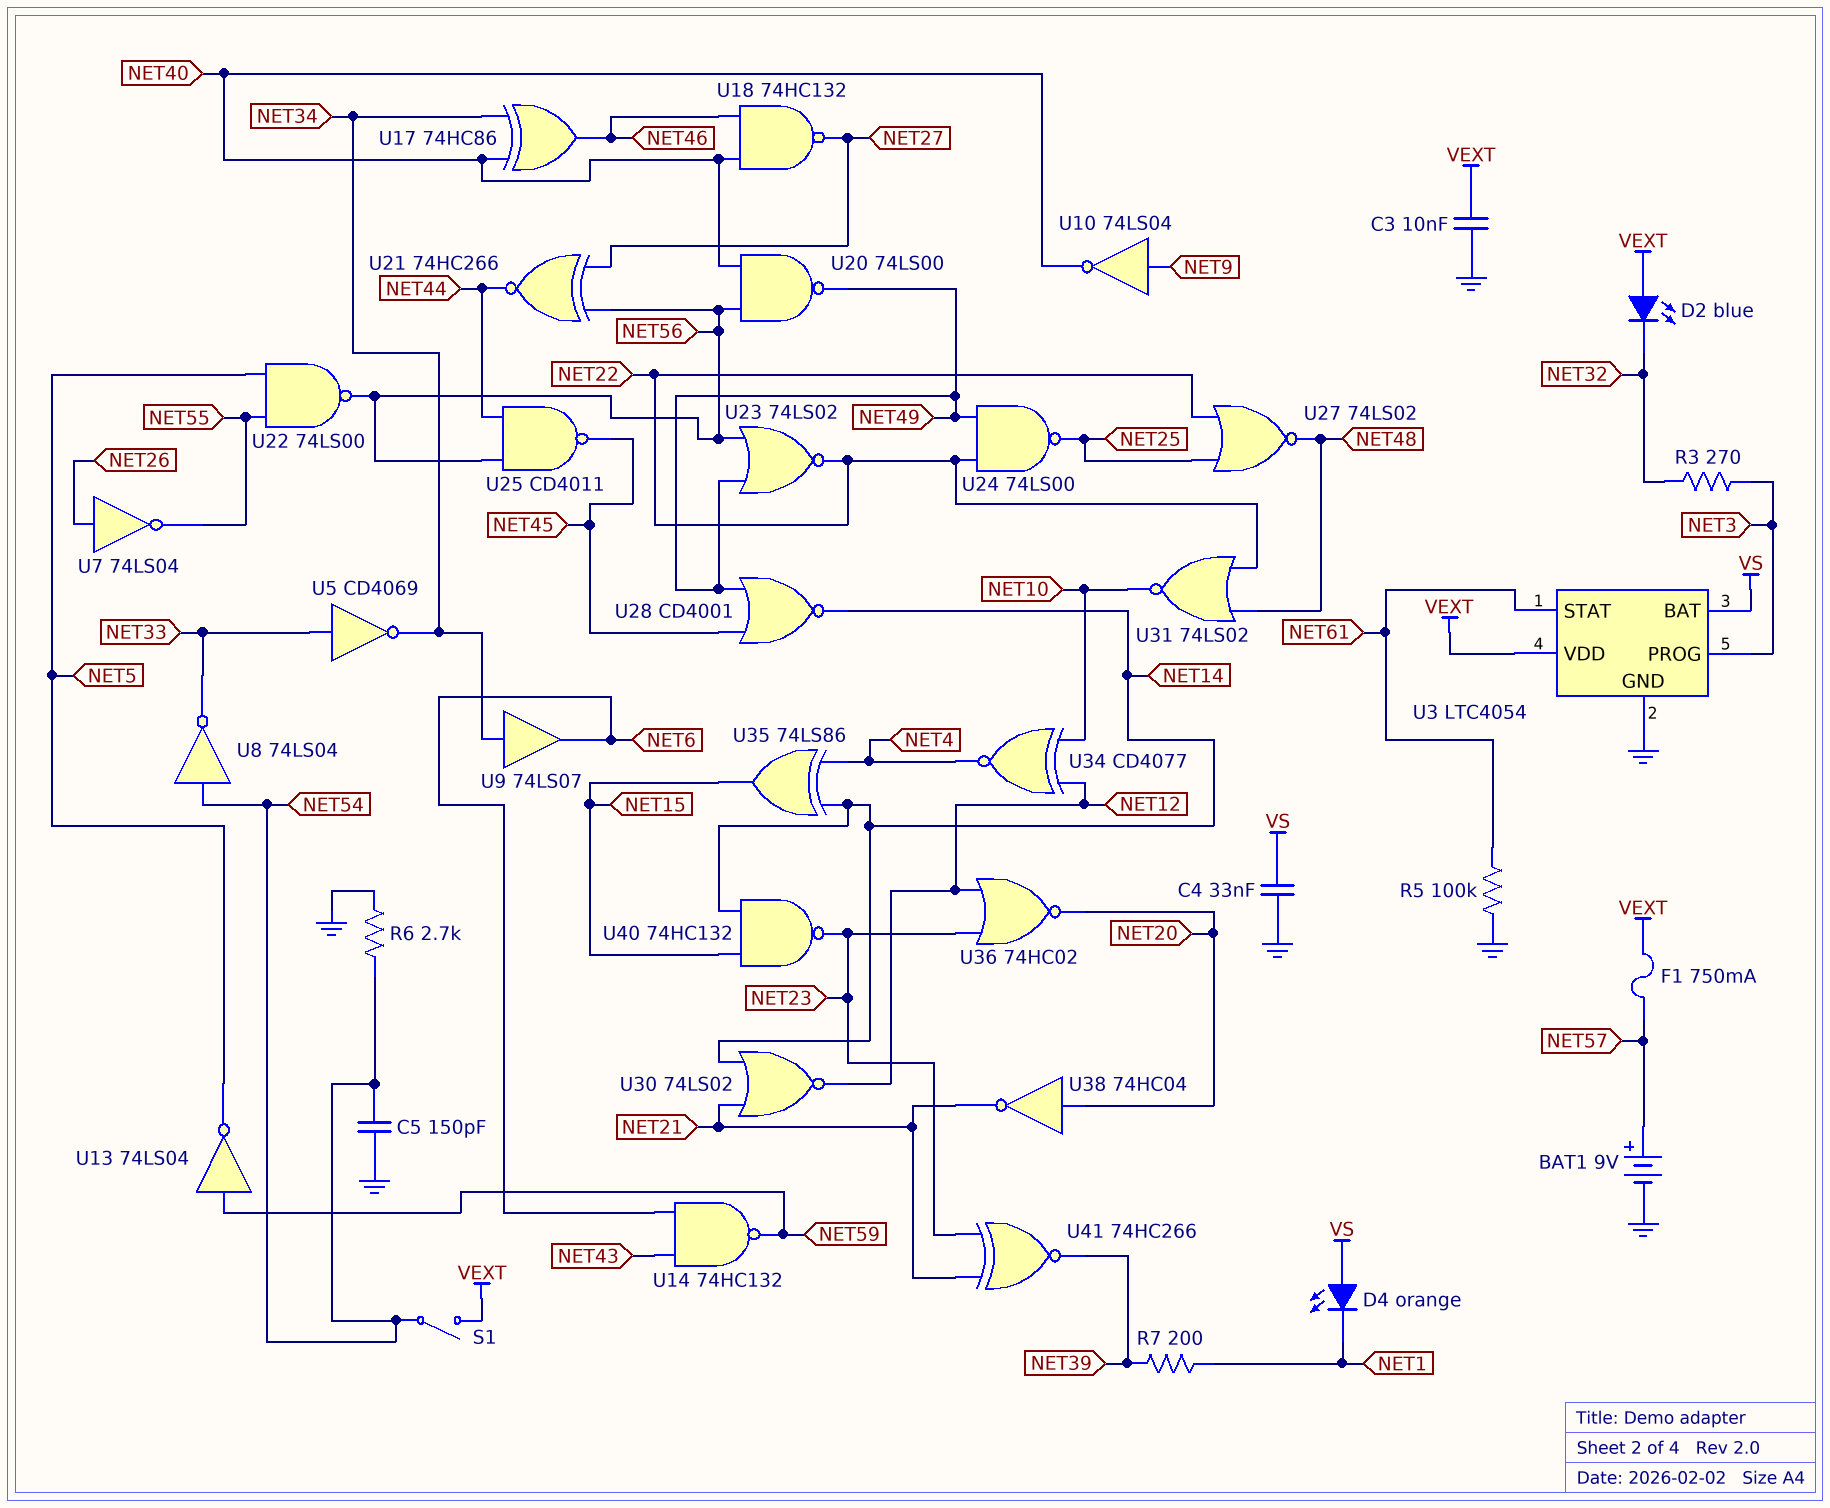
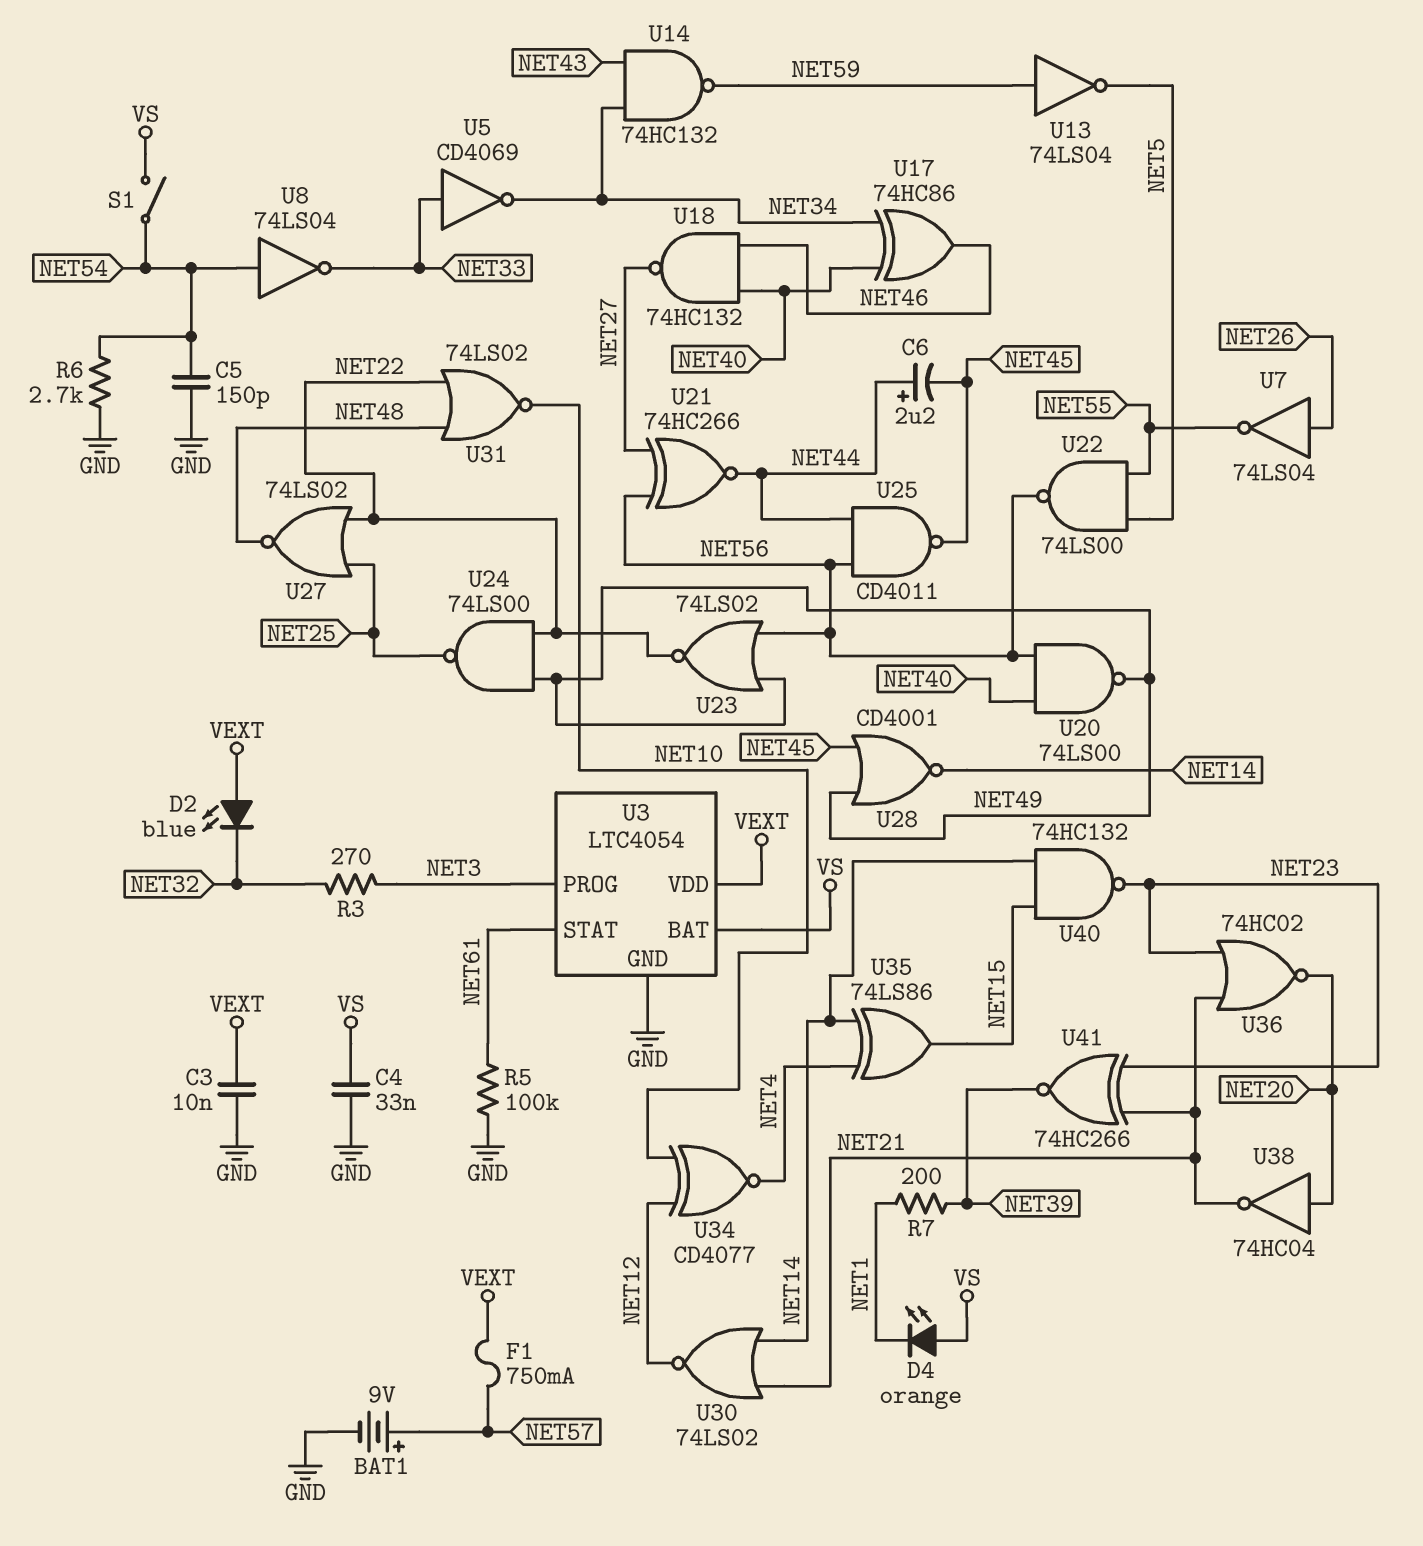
C6: none -> 2.2uF (plus NET44, minus NET45)
S1: switch (NET54, VEXT) -> switch (NET54, VS)
U9: buffer 74LS07 (in NET34, out NET6) -> none
U10: NOT 74LS04 (in NET9, out NET40) -> none
U14: NAND 74HC132 (in NET6, in NET43, out NET59) -> NAND 74HC132 (in NET34, in NET43, out NET59)
U36: NOR 74HC02 (in NET12, in NET23, out NET20) -> NOR 74HC02 (in NET21, in NET23, out NET20)

